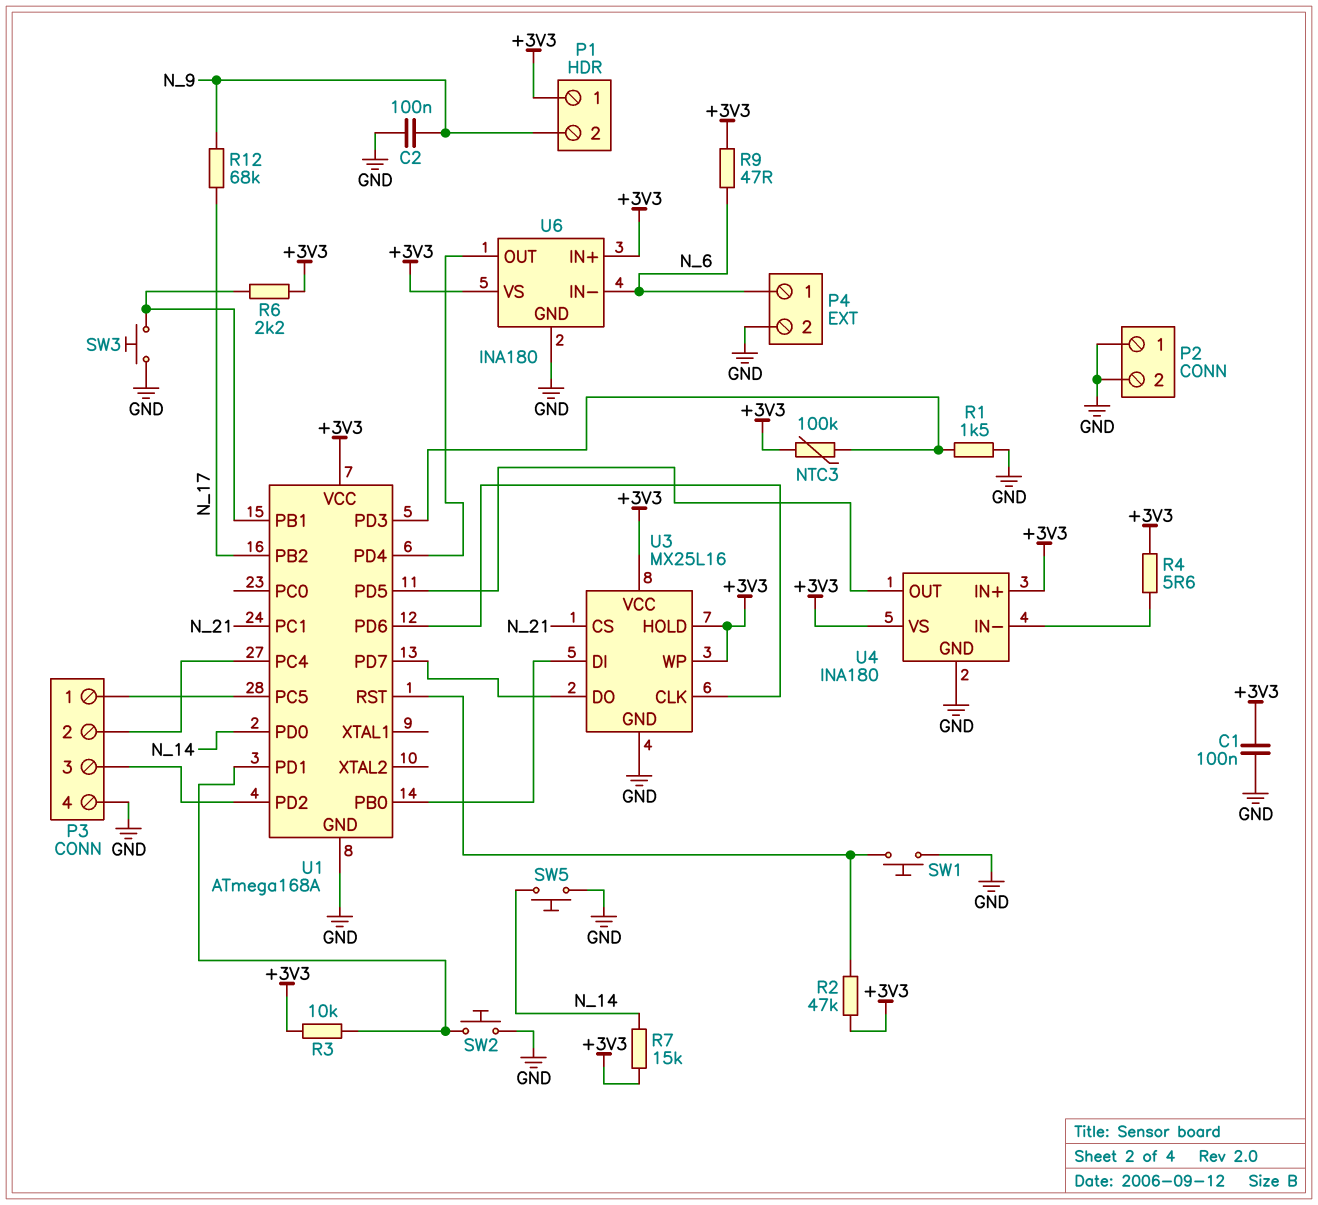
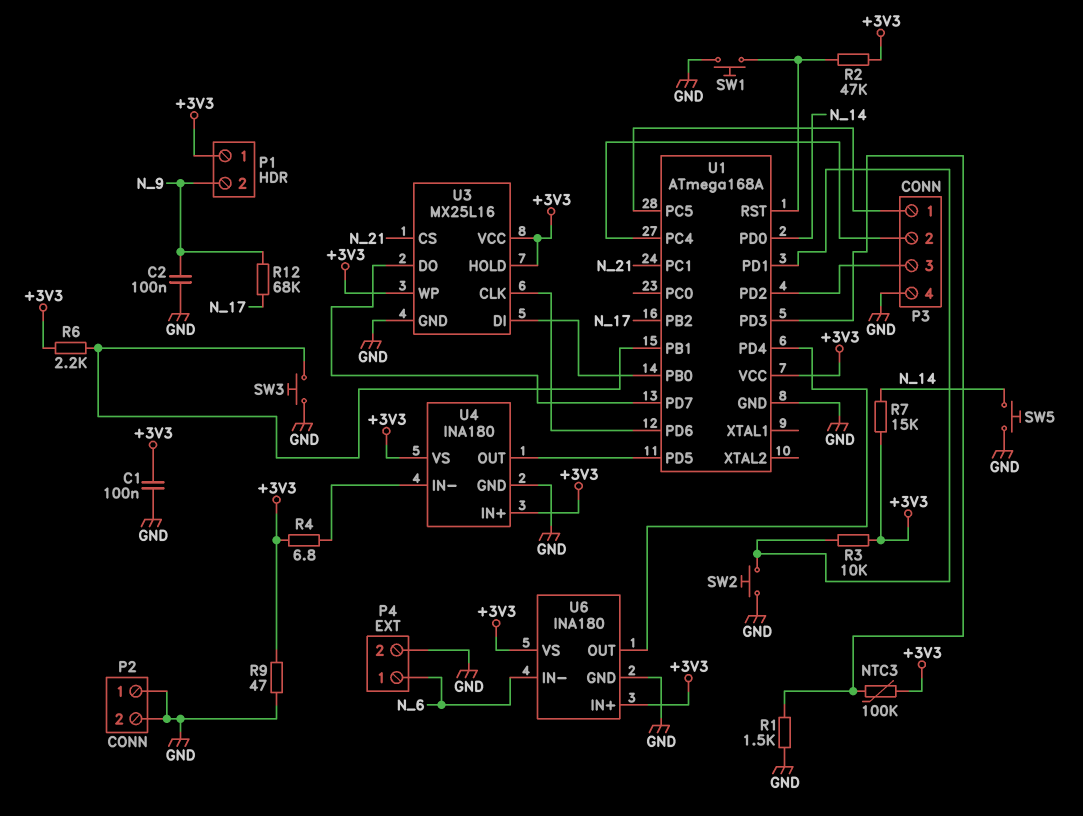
R4: 5.6 (+3V3, U4/IN-) -> 6.8 (+3V3, U4/IN-)
R9: 47 (+3V3, N_6) -> 47 (+3V3, GND)

